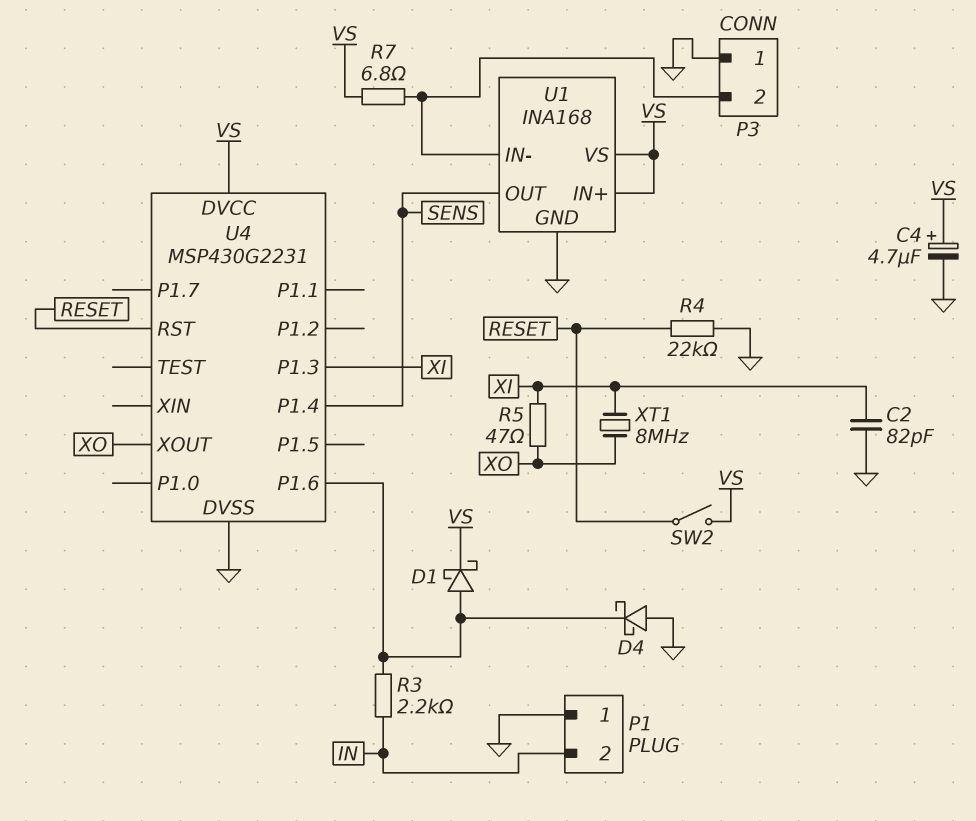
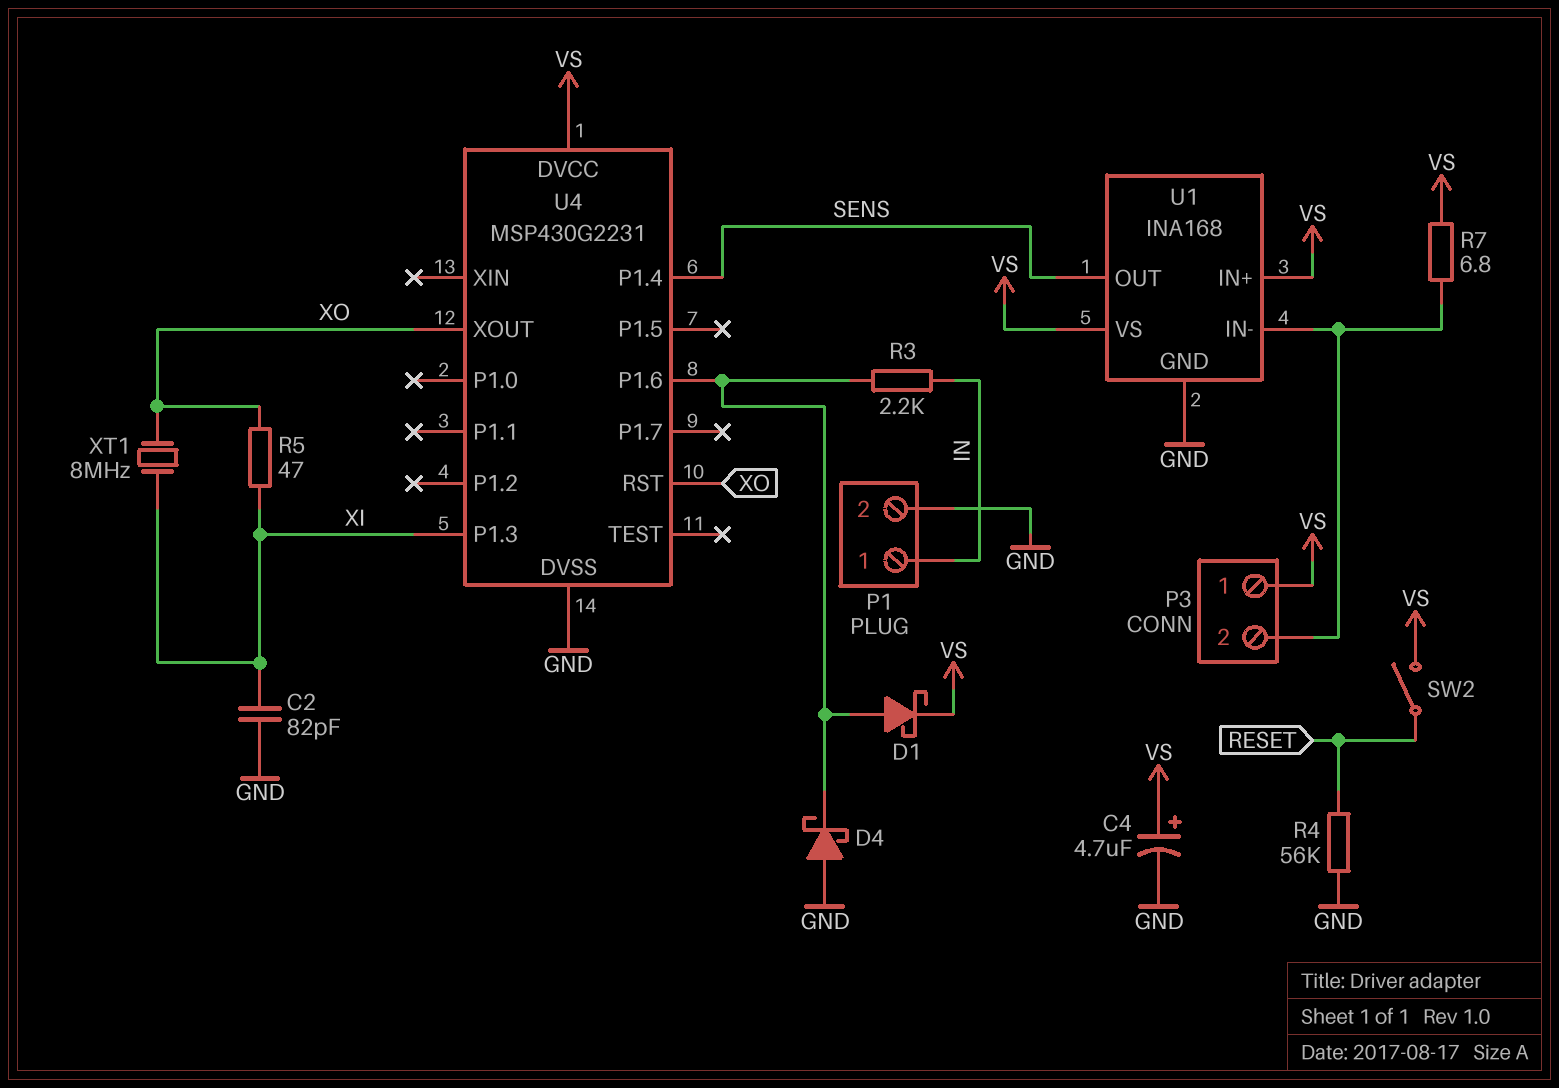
P1 pin 1: GND -> IN
P1 pin 2: IN -> GND
P3 pin 1: GND -> VS
R4: 22k (GND, RESET) -> 56k (GND, RESET)
U4 pin RST: RESET -> XO

